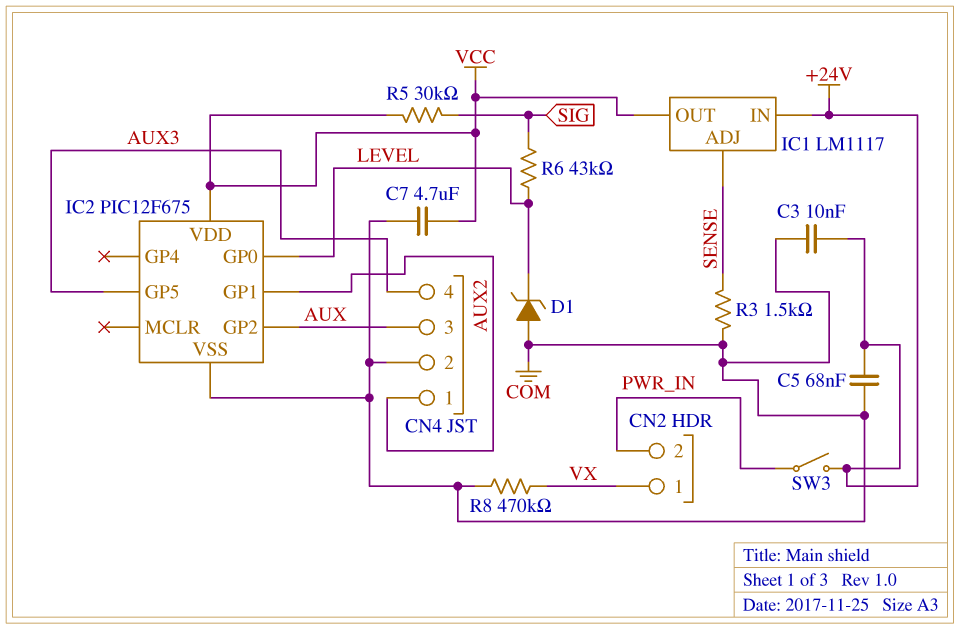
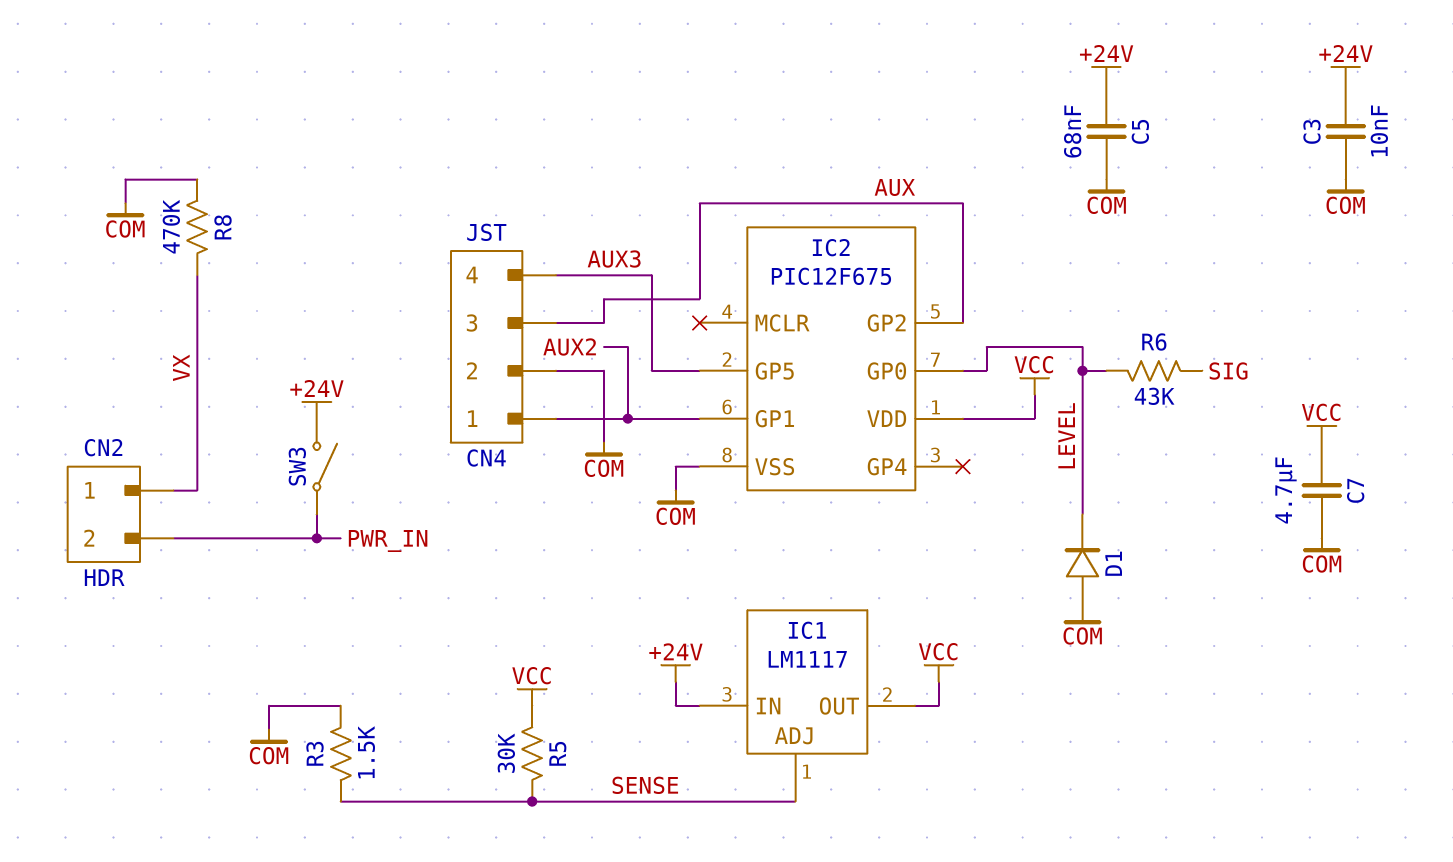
D1: zener (A COM, K LEVEL) -> diode (A COM, K LEVEL)
R5: 30k (SIG, VCC) -> 30k (SENSE, VCC)

